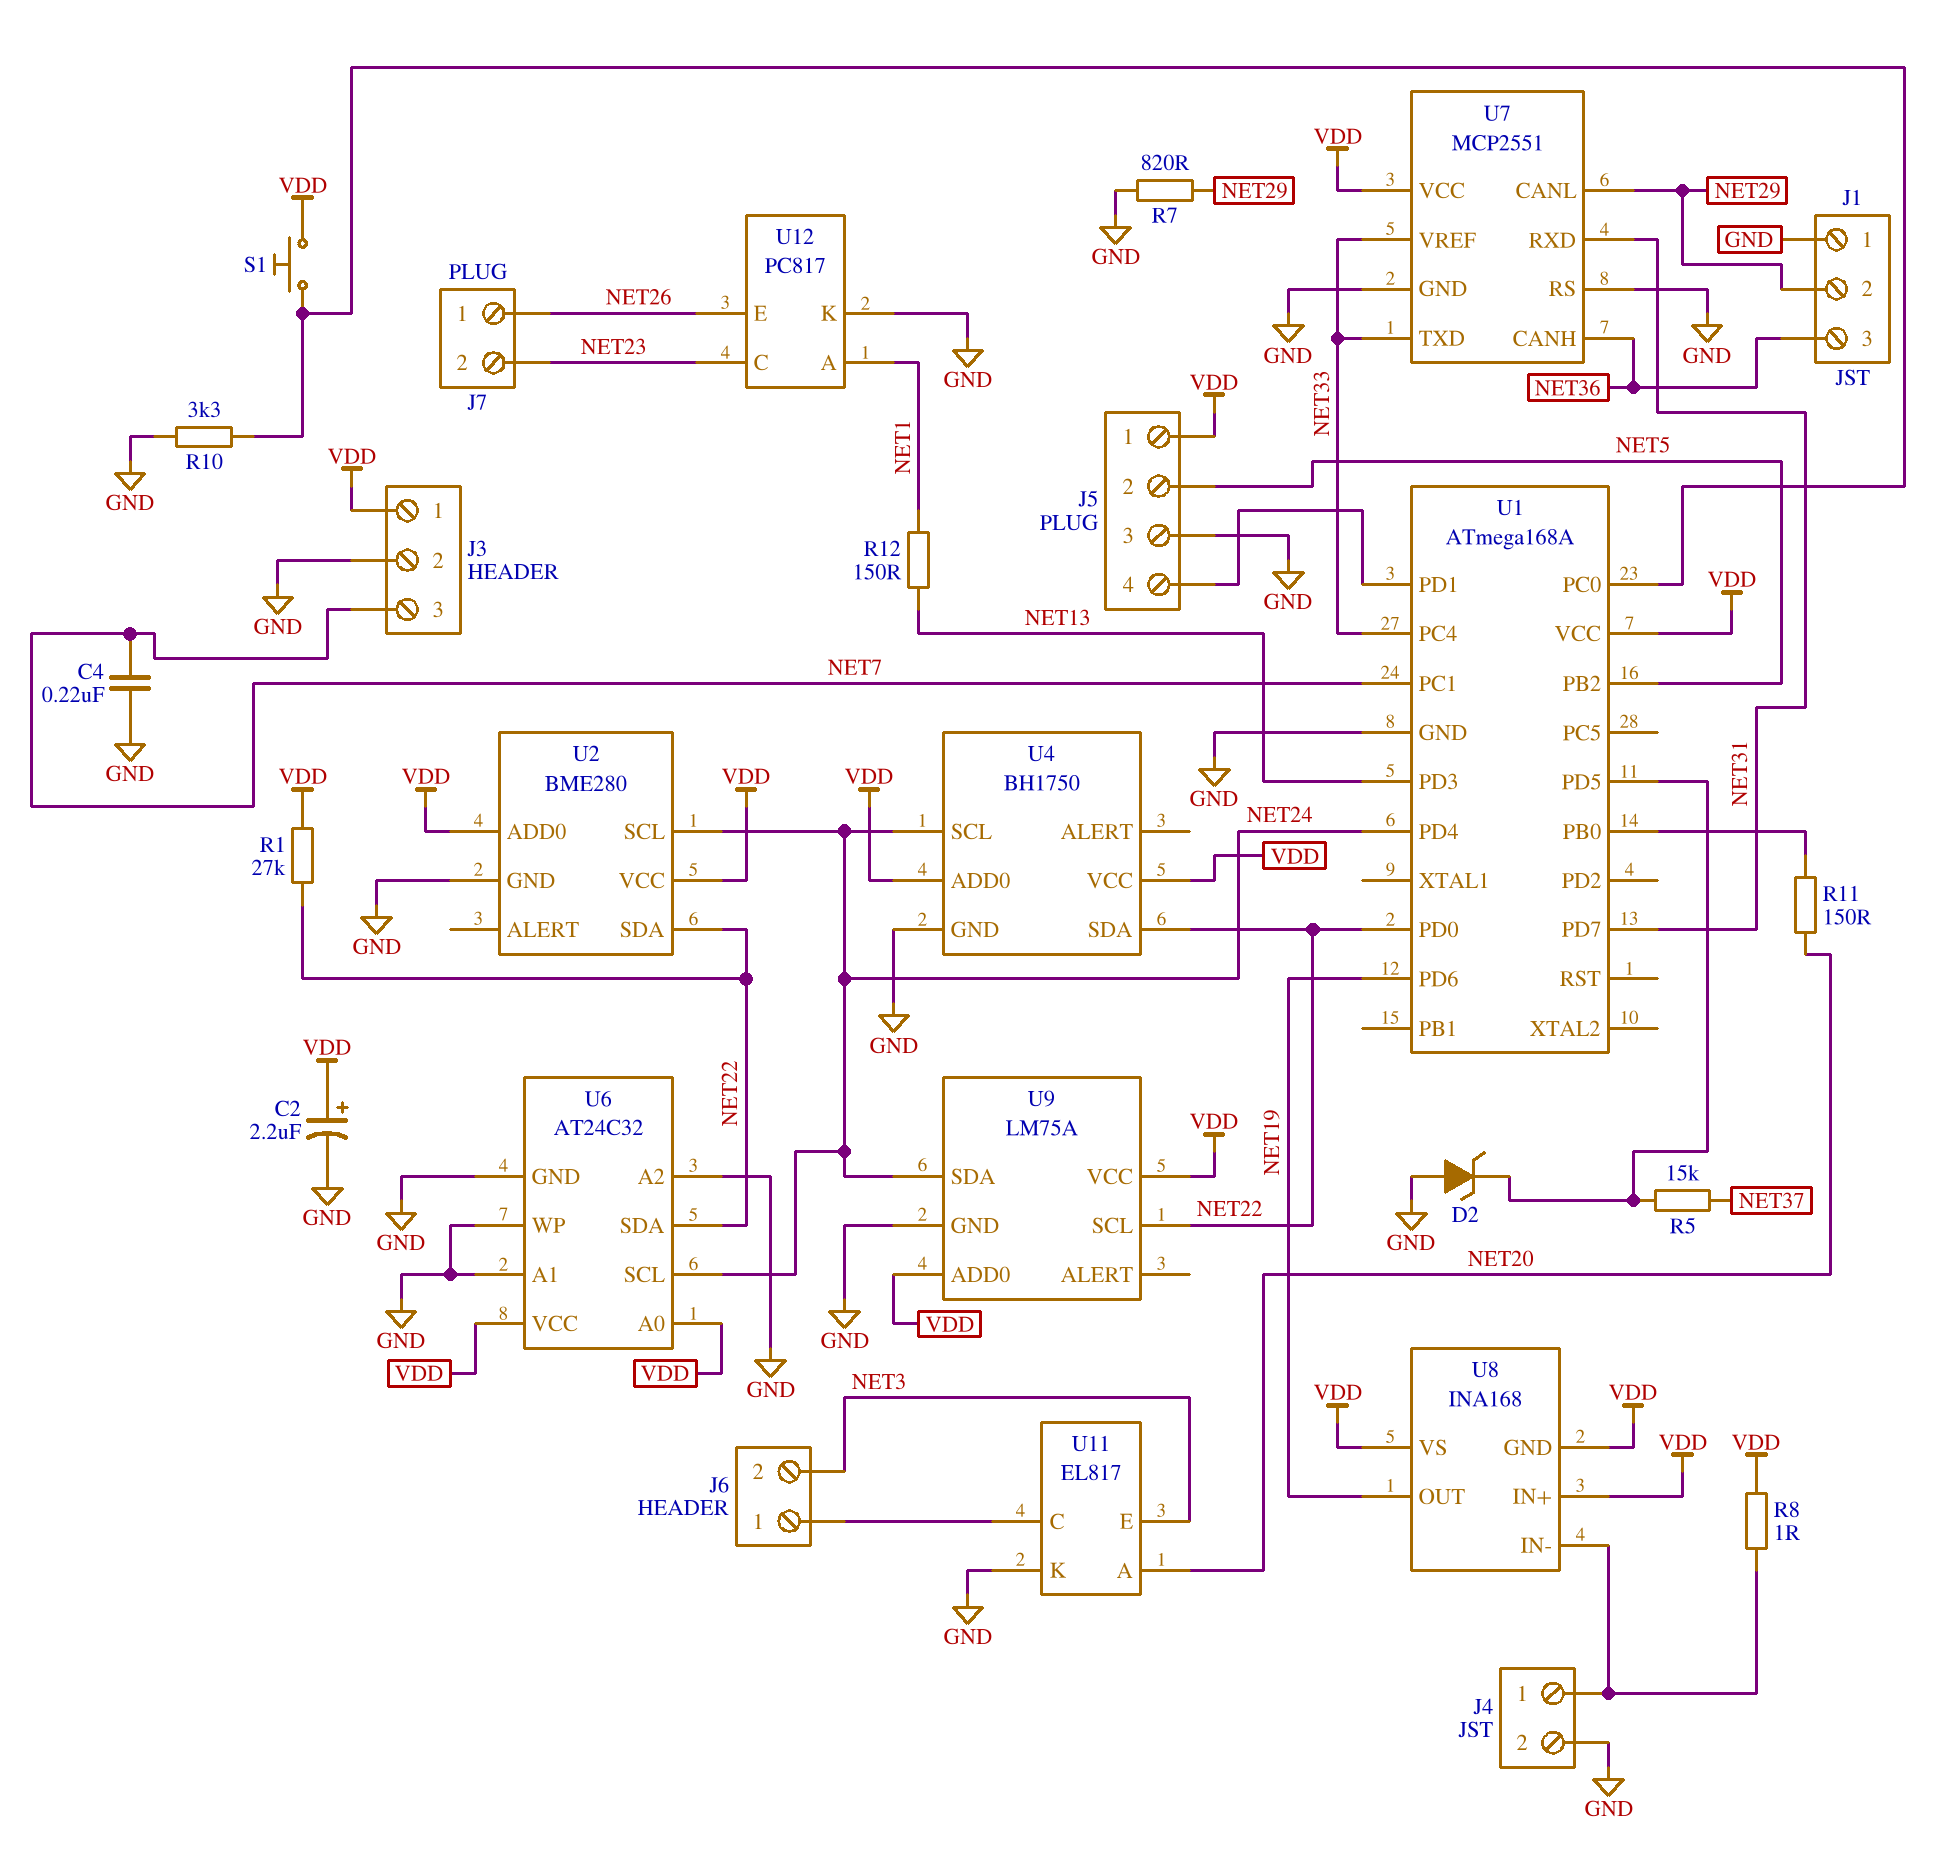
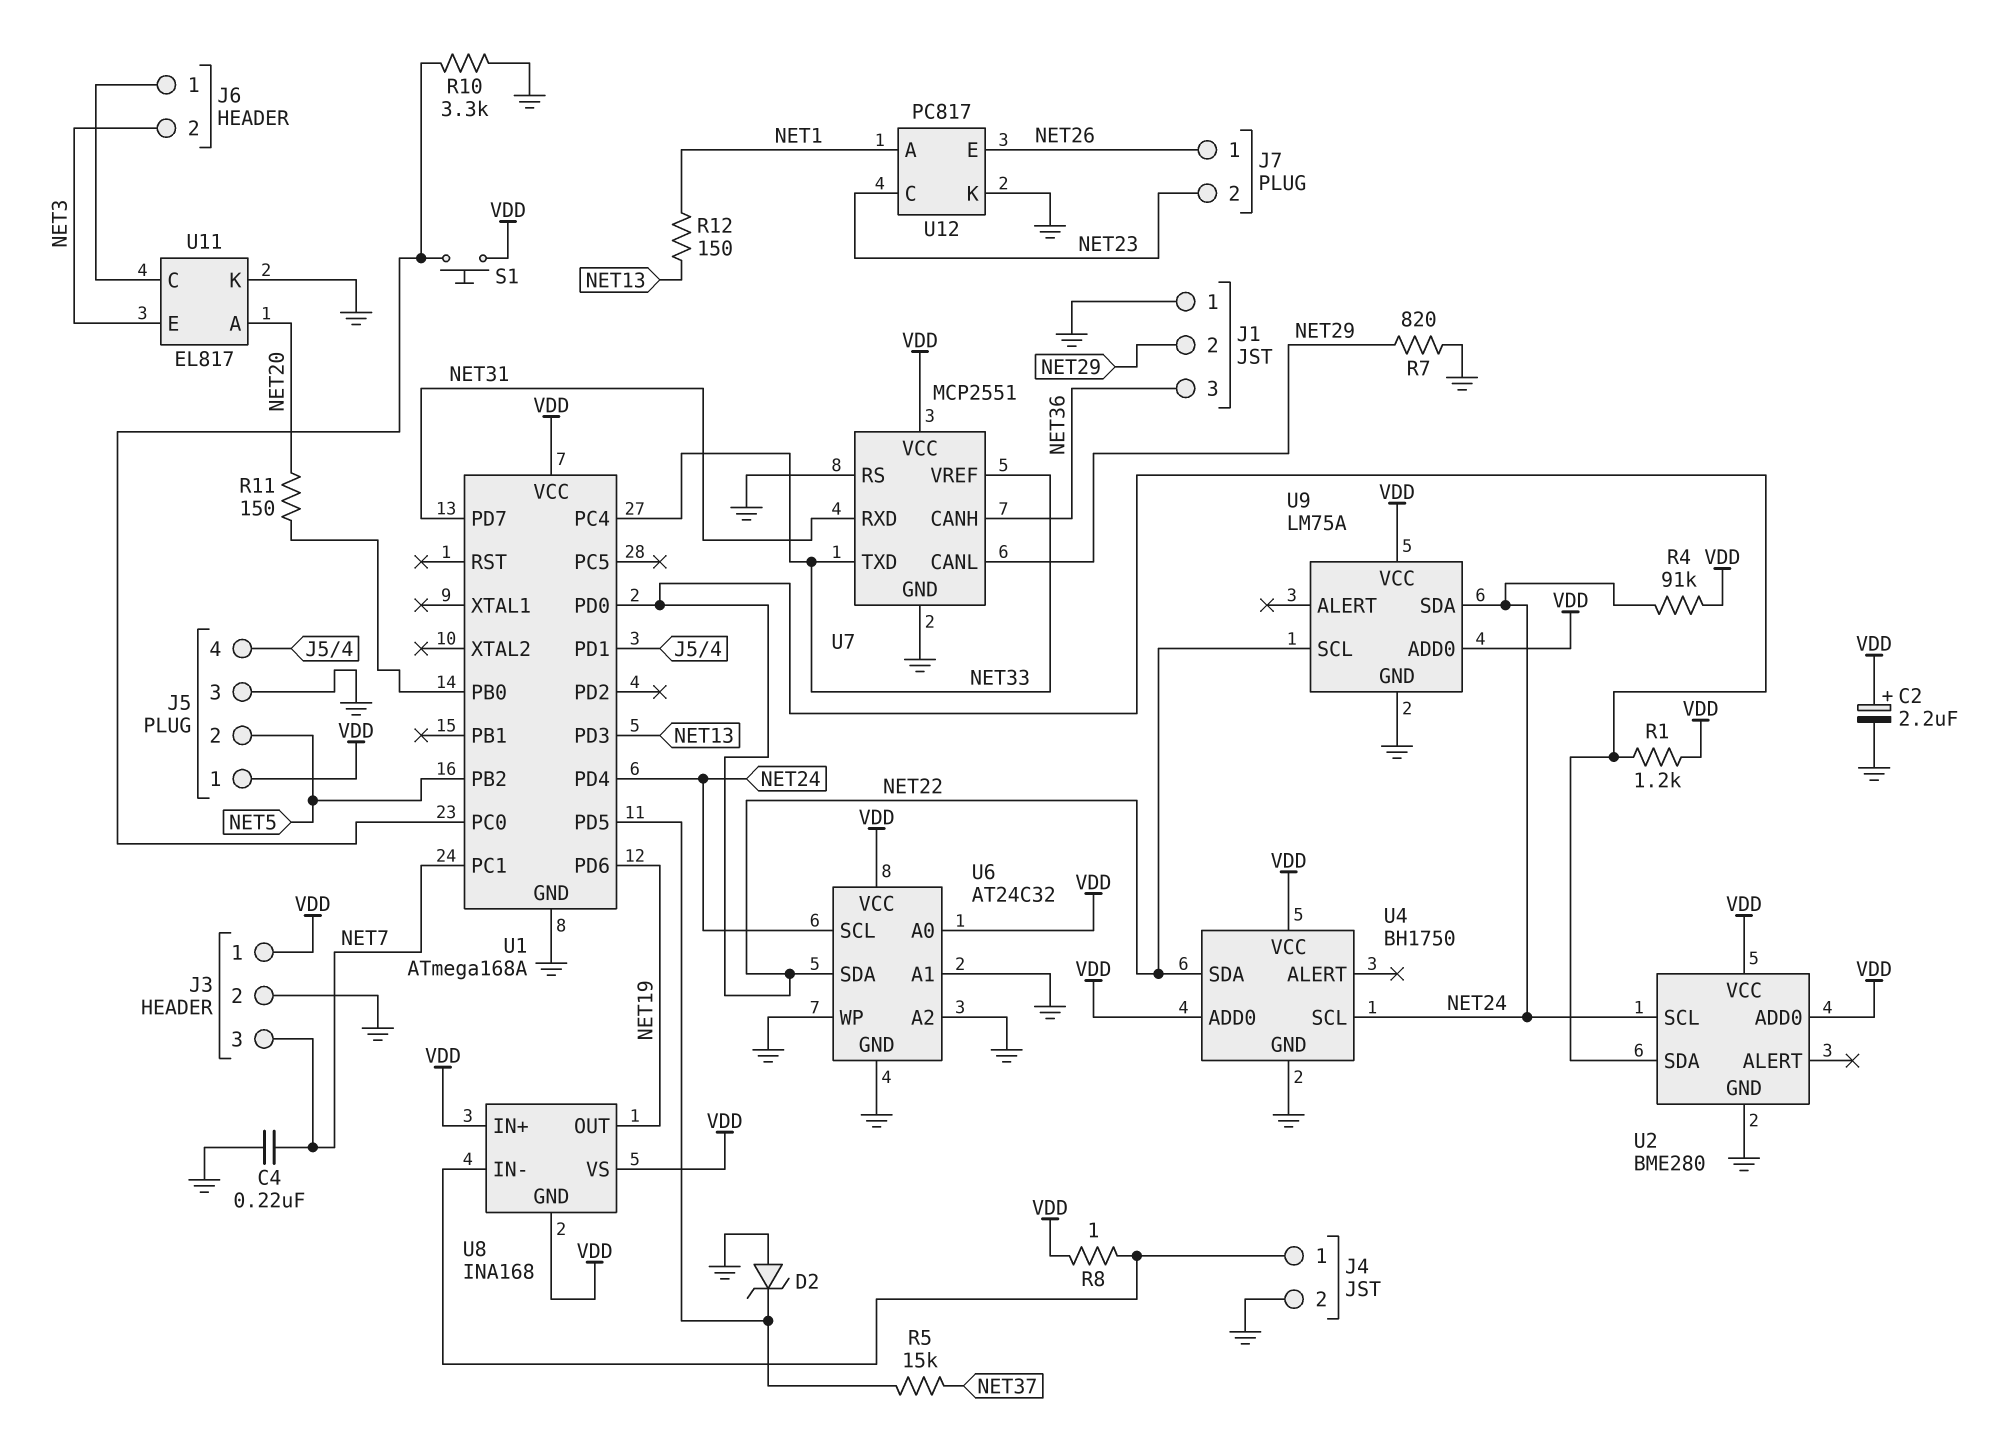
R1: 27k (NET22, VDD) -> 1.2k (NET22, VDD)
R4: none -> 91k (NET24, VDD)

